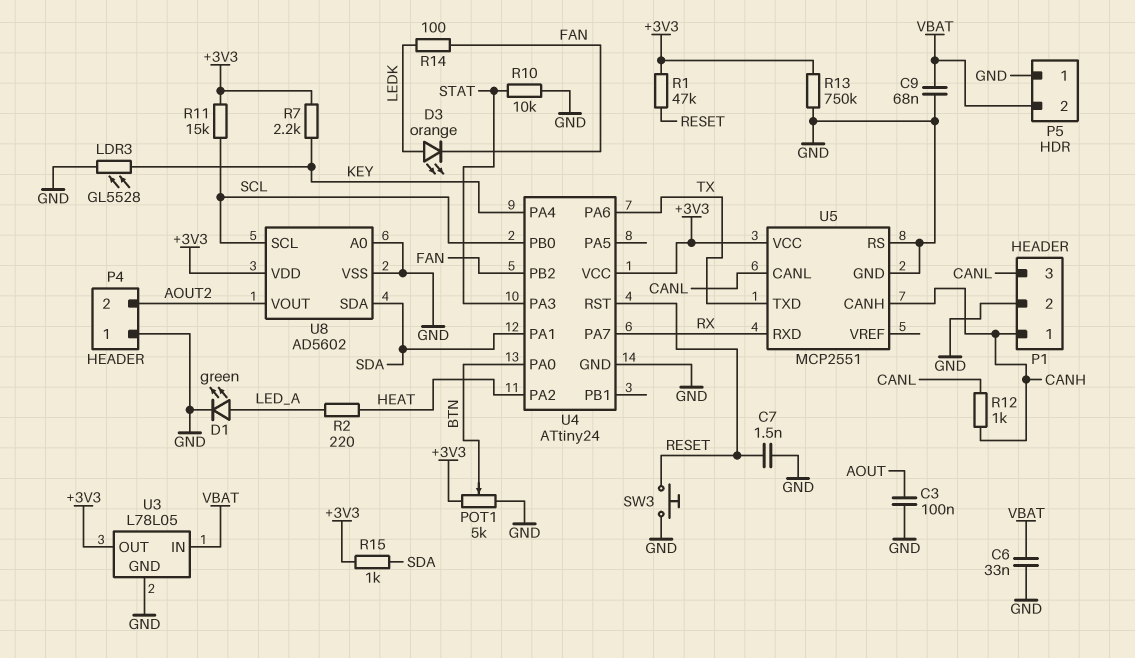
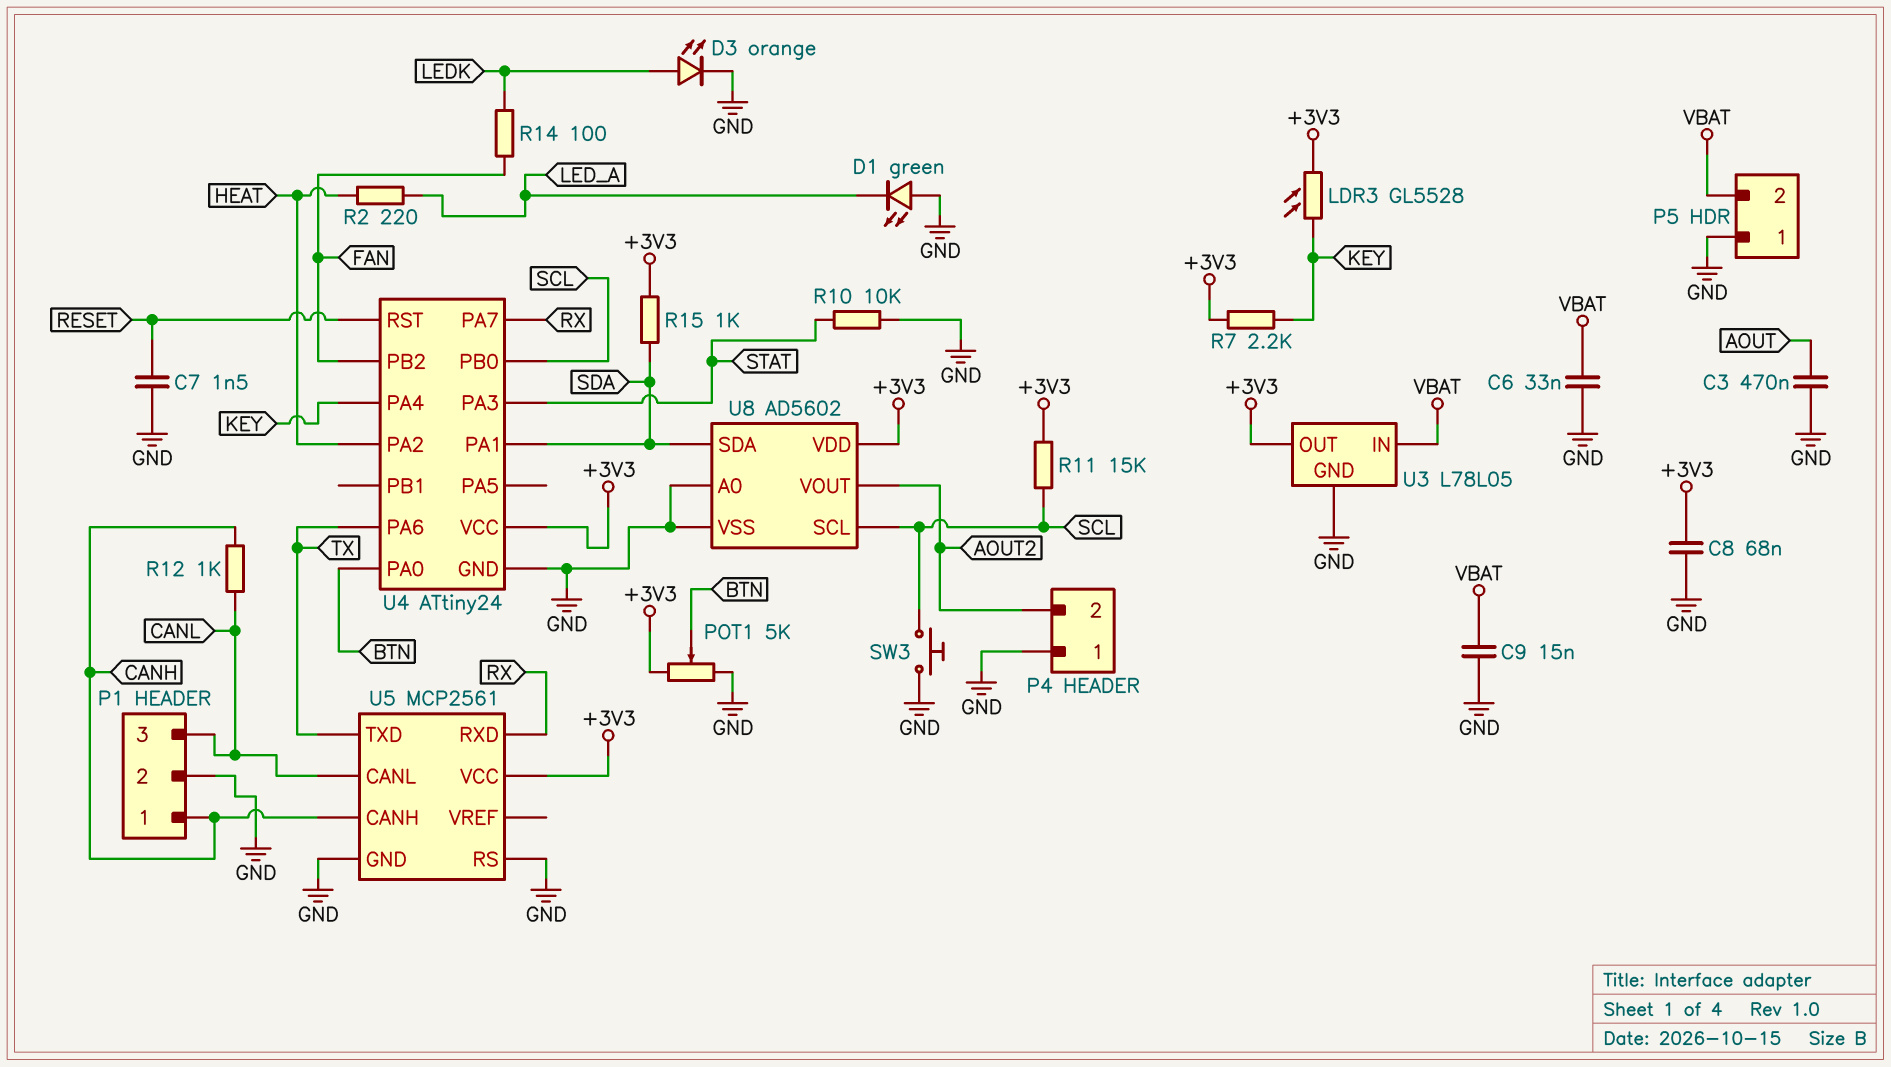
C3: 100nF (AOUT, GND) -> 470nF (AOUT, GND)
C8: none -> 68nF (+3V3, GND)
C9: 68nF (GND, VBAT) -> 15nF (GND, VBAT)
D1: LED green (A LED_A, K GND) -> LED green (A GND, K LED_A)
D3: LED orange (A LEDK, K FAN) -> LED orange (A LEDK, K GND)
LDR3: GL5528 (GND, KEY) -> GL5528 (+3V3, KEY)
R1: 47k (+3V3, RESET) -> none
R13: 750k (+3V3, GND) -> none
SW3: button (GND, RESET) -> button (GND, SCL)
U5: MCP2551 -> MCP2561

